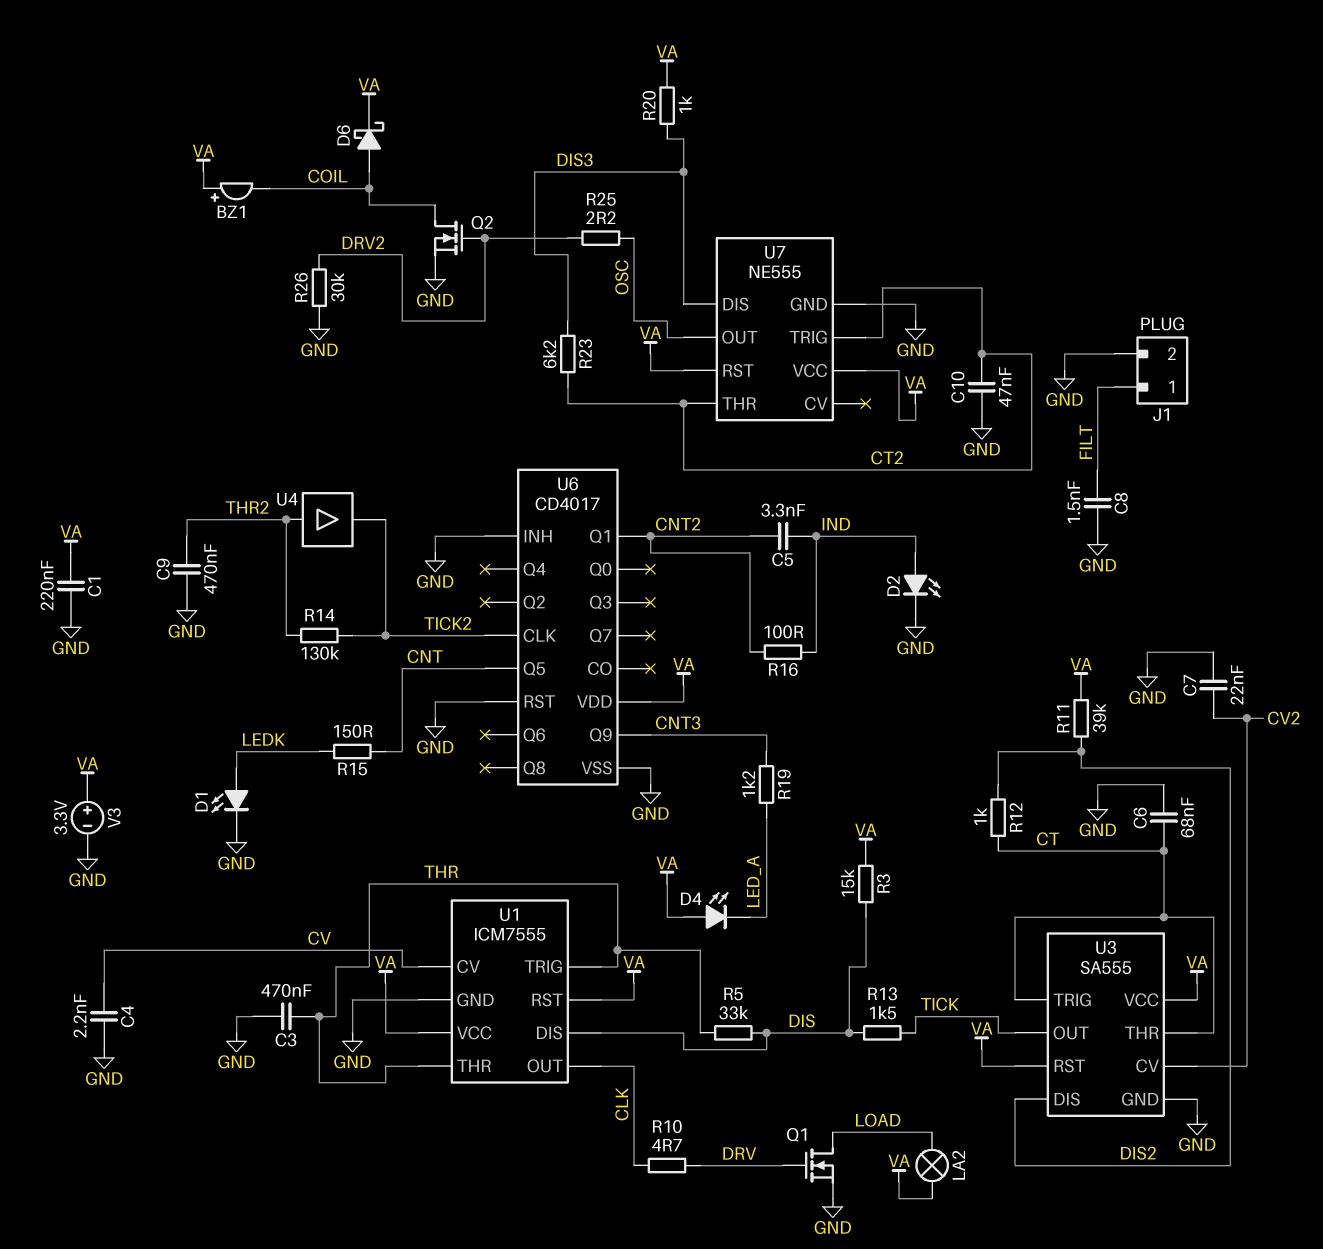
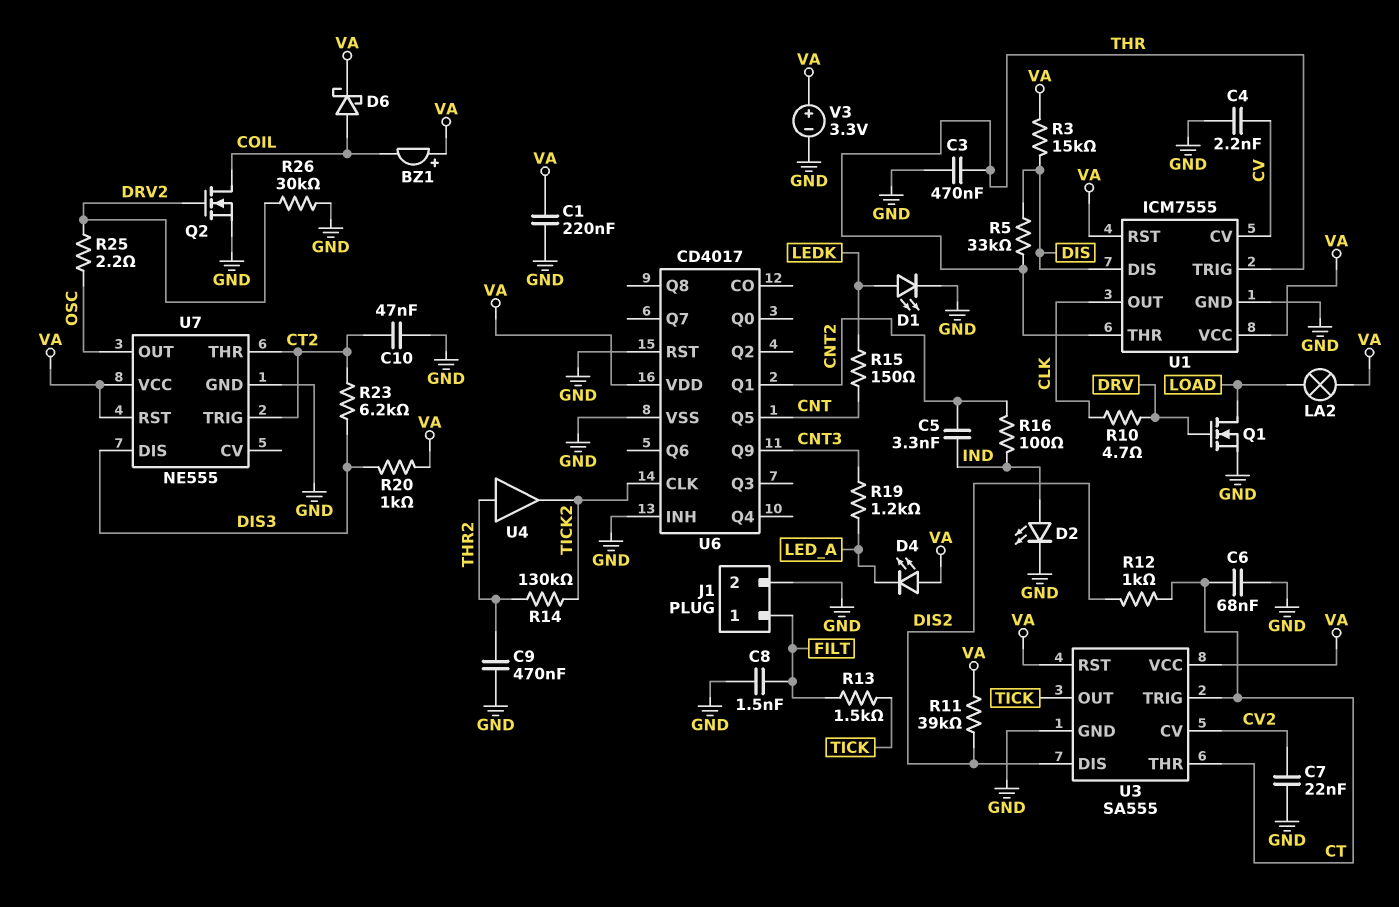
R13: 1.5k (DIS, TICK) -> 1.5k (FILT, TICK)

